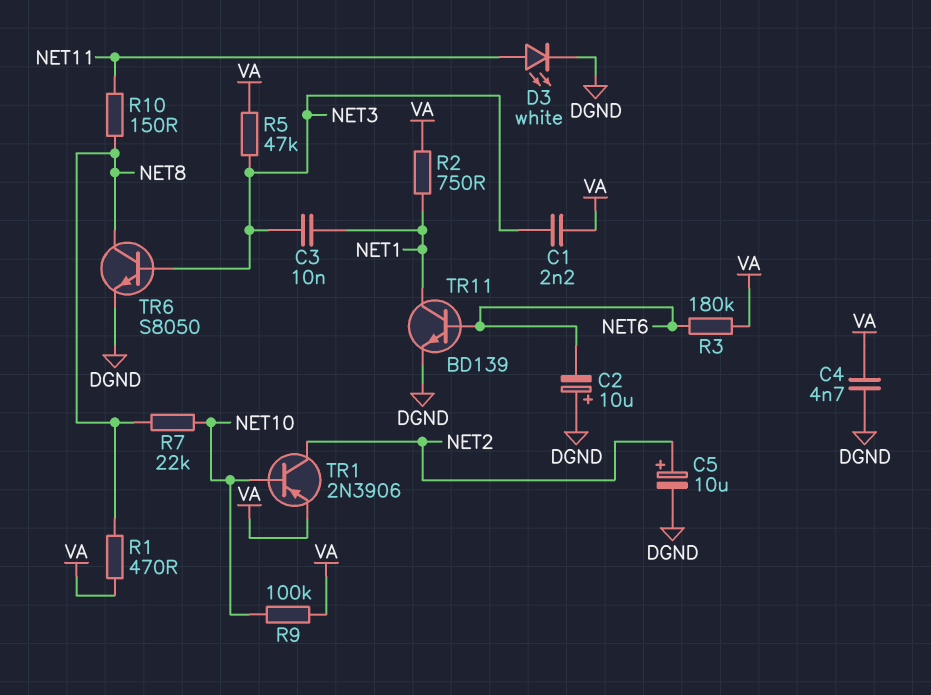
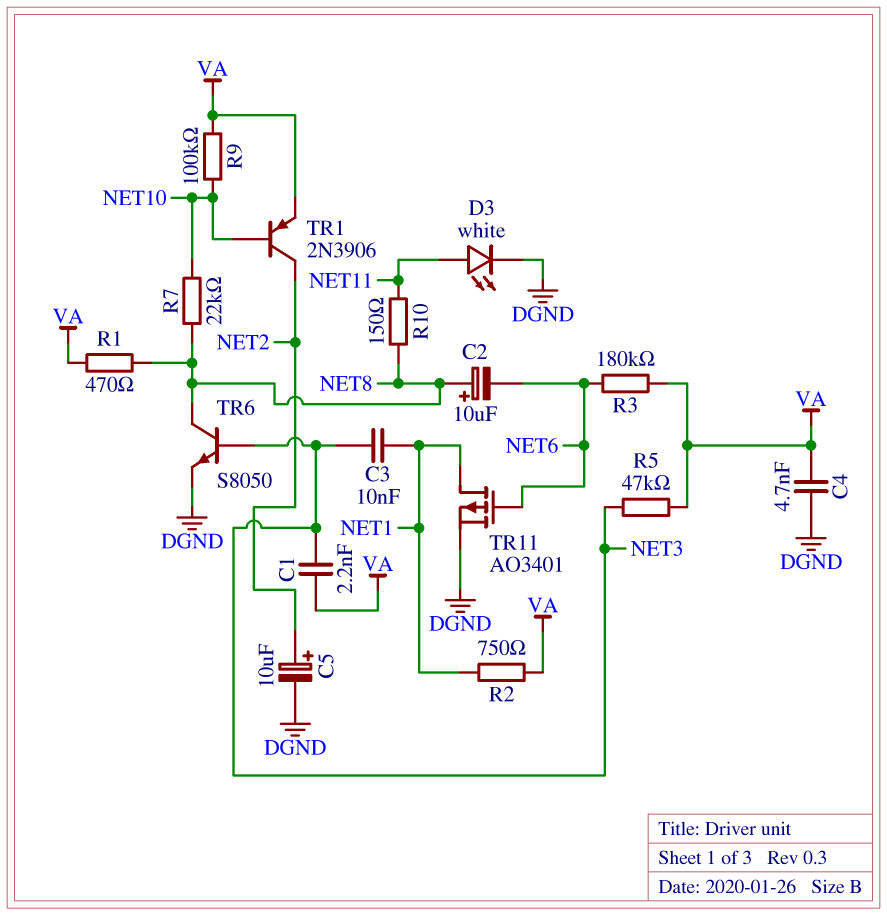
C2: 10uF (plus DGND, minus NET6) -> 10uF (plus NET8, minus NET6)
TR11: NPN BD139 (B NET6, C NET1, E DGND) -> PMOS AO3401 (G NET6, D NET1, S DGND)

